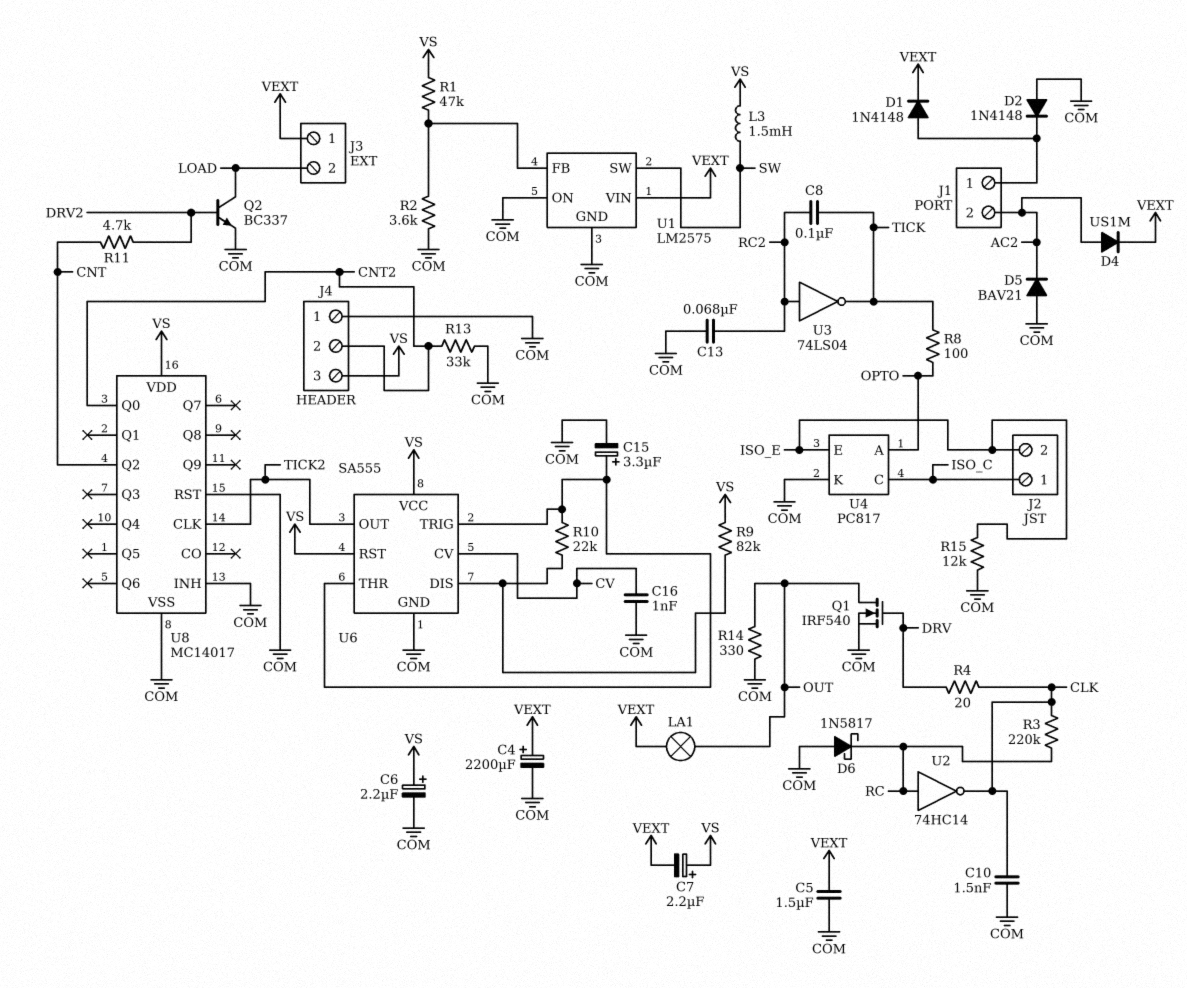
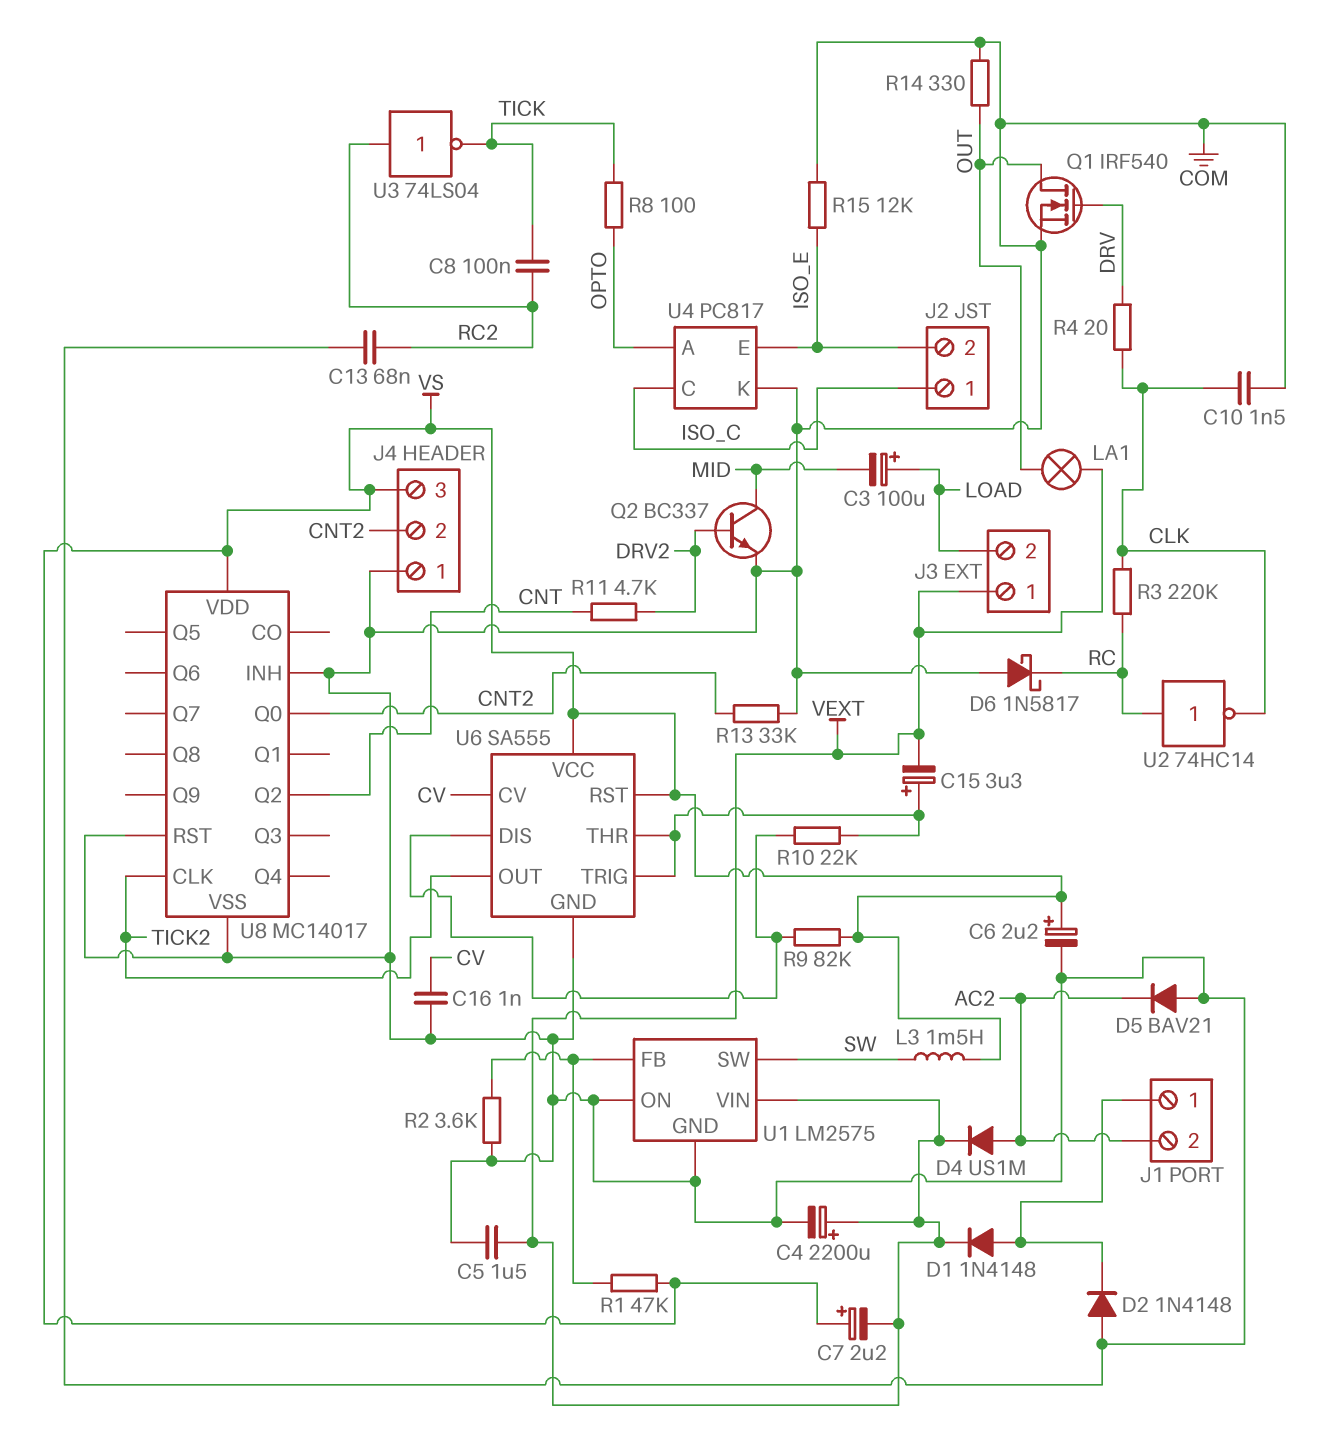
C3: none -> 100uF (plus LOAD, minus MID)
C15: 3.3uF (plus U6/THR, minus COM) -> 3.3uF (plus U6/THR, minus VEXT)
Q2: NPN BC337 (B DRV2, C LOAD, E COM) -> NPN BC337 (B DRV2, C MID, E COM)

